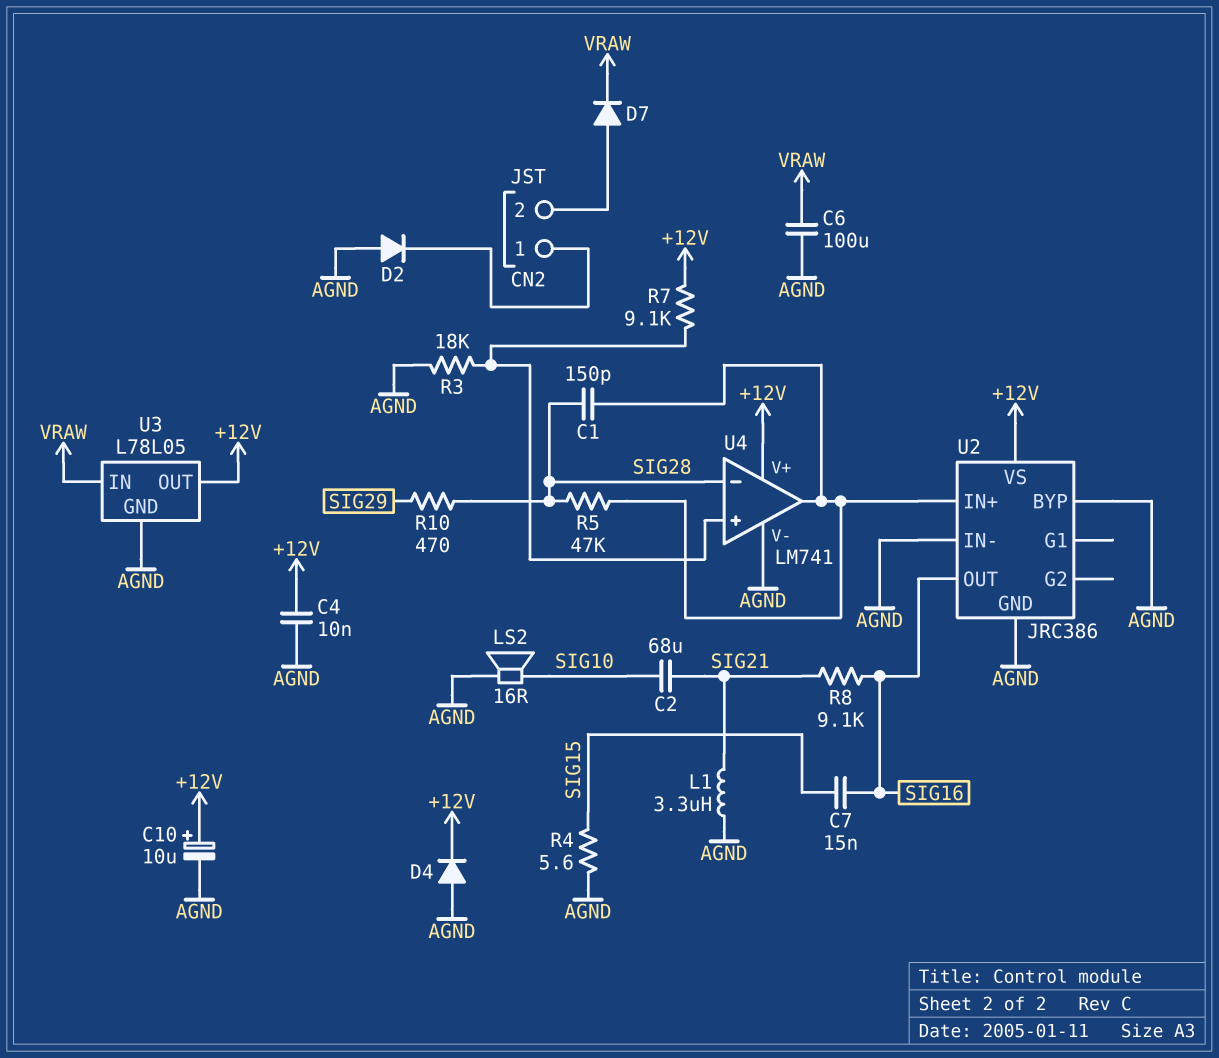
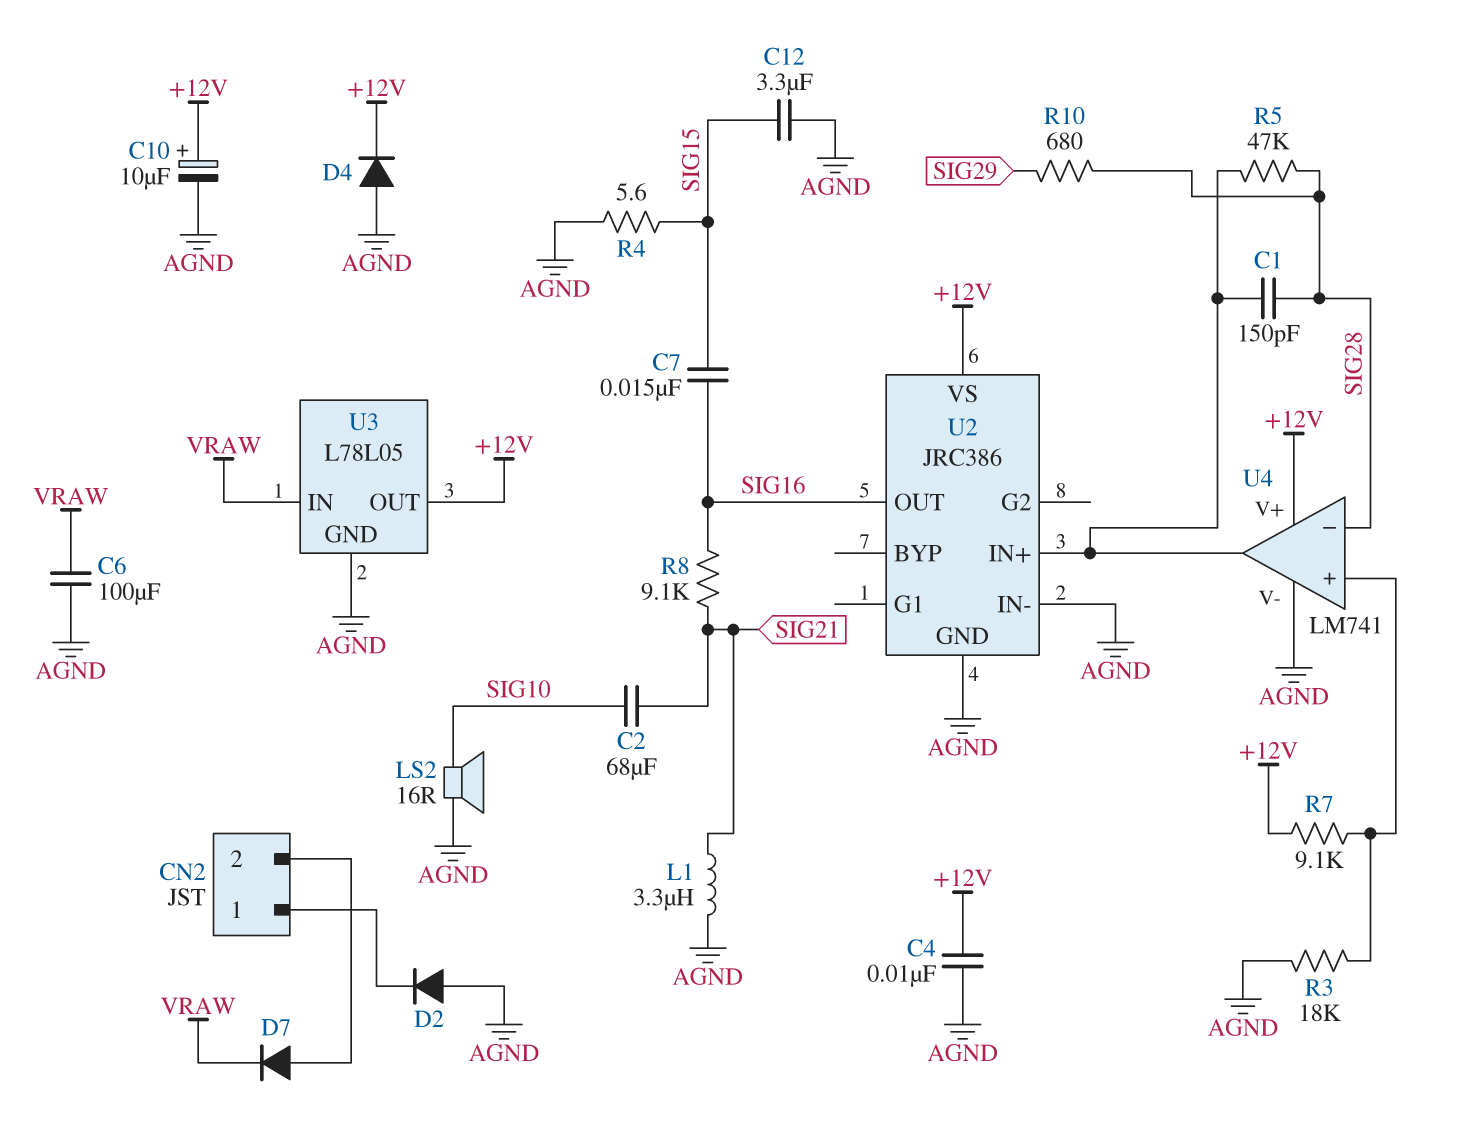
C12: none -> 3.3uF (AGND, SIG15)
R10: 470 (SIG28, SIG29) -> 680 (SIG28, SIG29)
U2 pin BYP: AGND -> none

